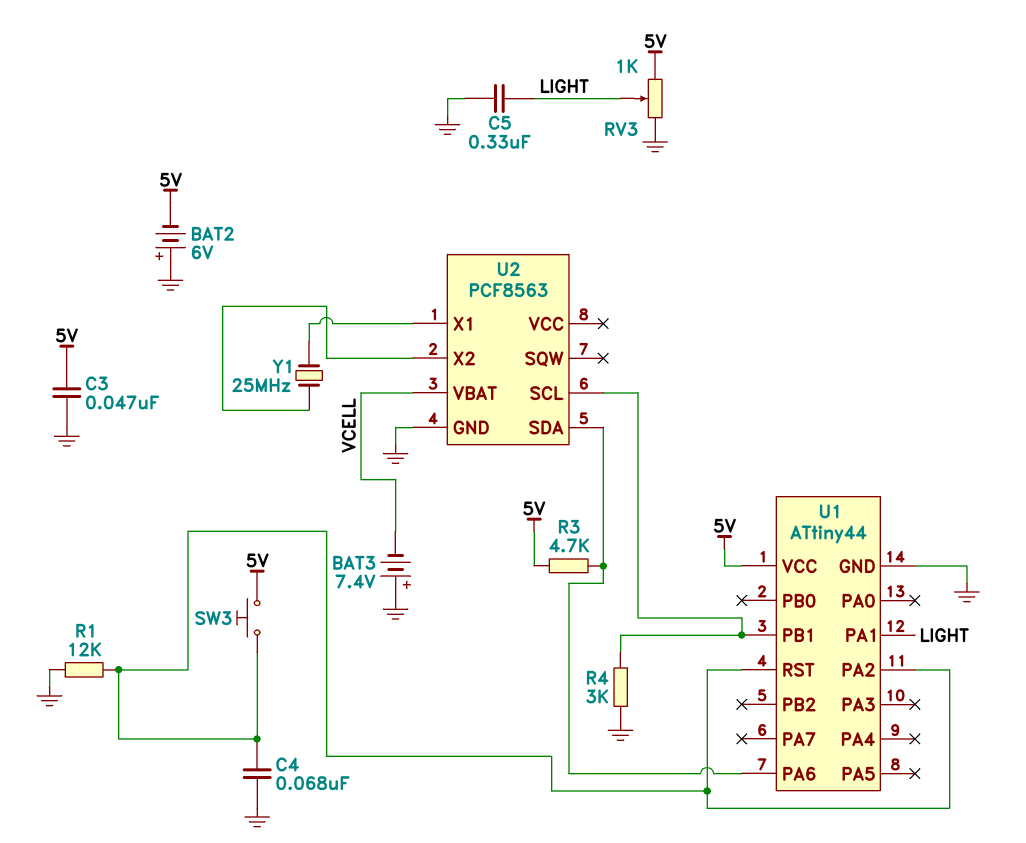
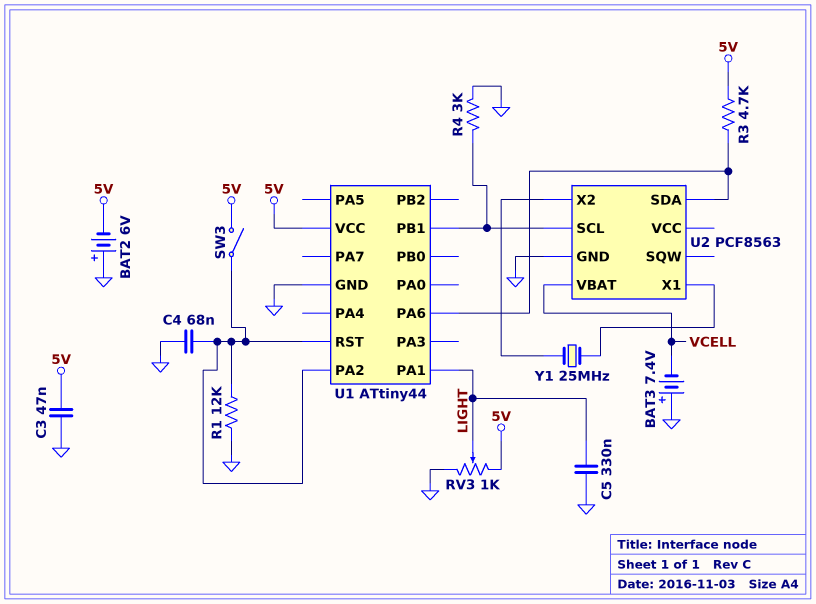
SW3: button (5V, U1/PA2) -> switch (5V, U1/PA2)

